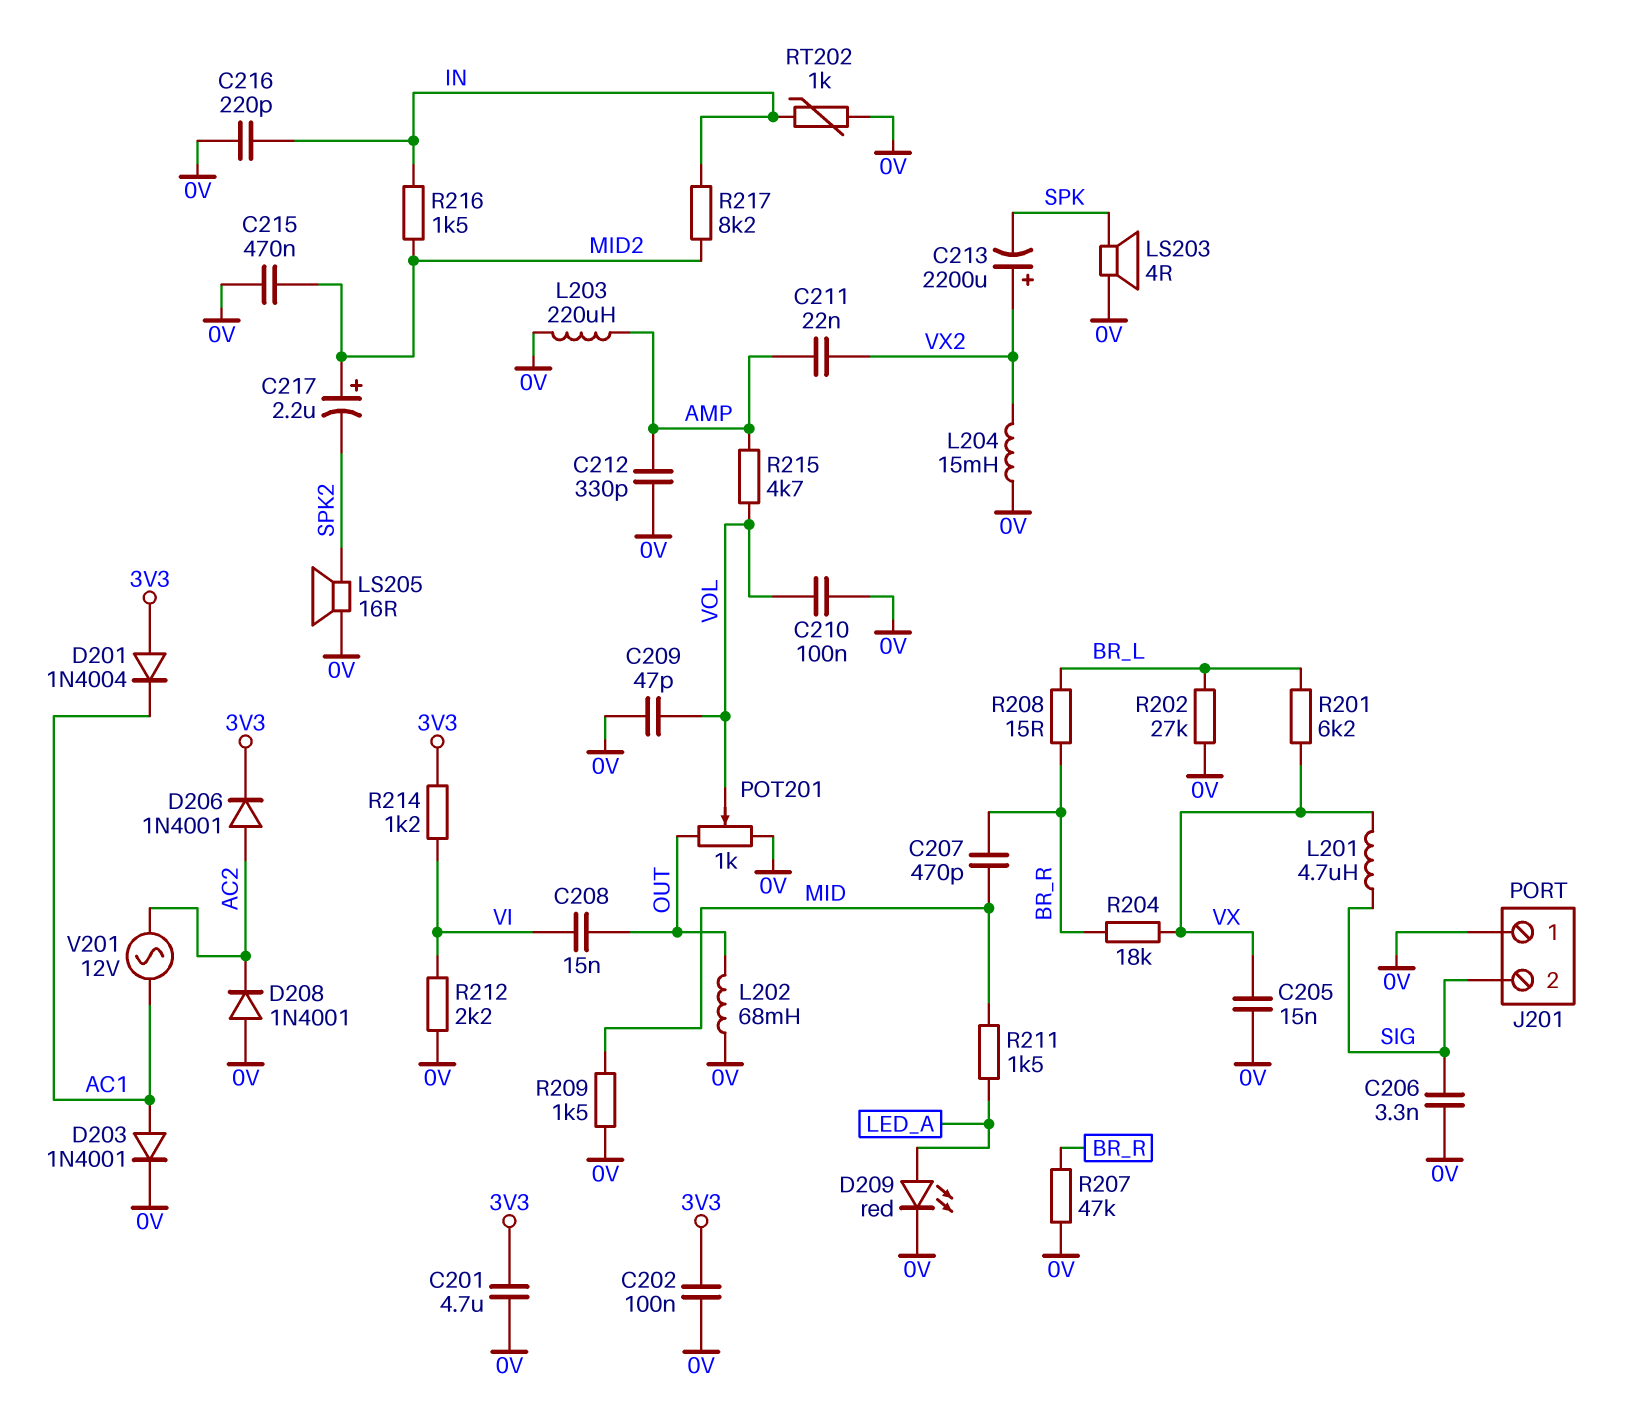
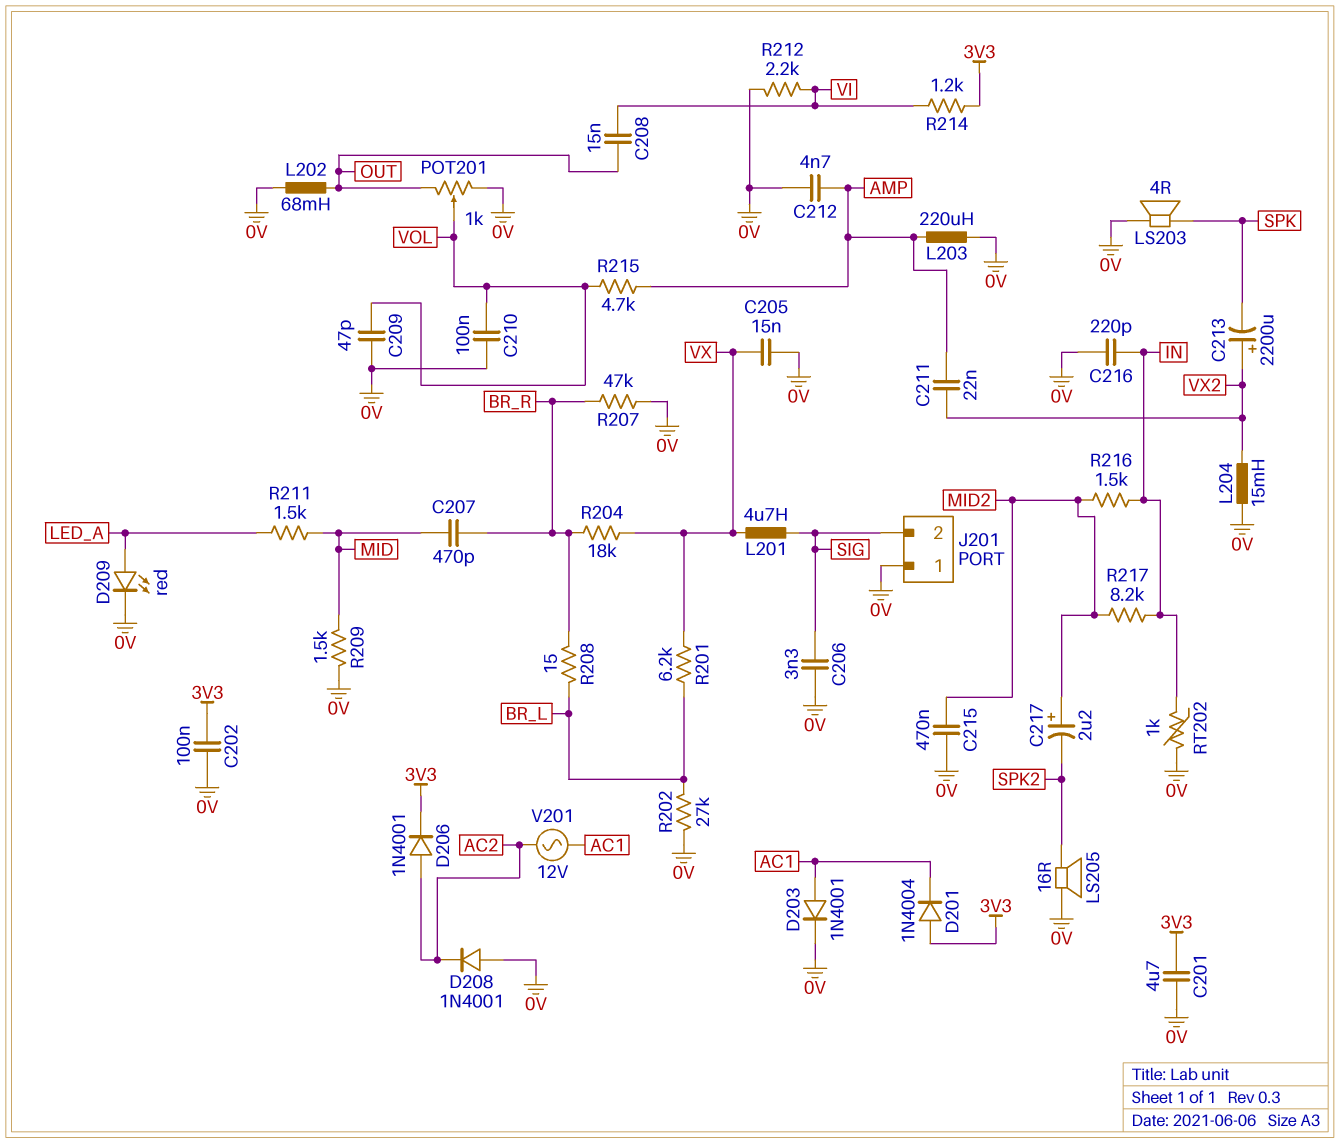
C212: 330pF (0V, AMP) -> 4.7nF (0V, AMP)

